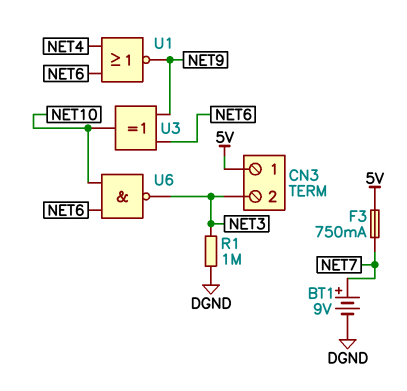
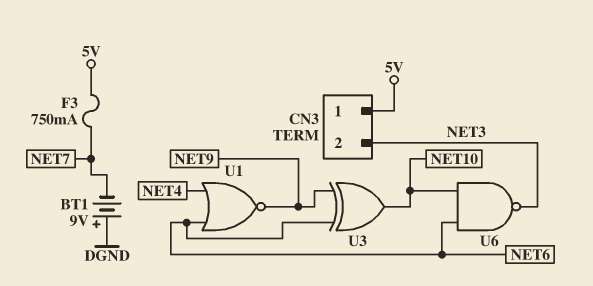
BT1: 9V (plus NET7, minus DGND) -> 9V (plus DGND, minus NET7)
R1: 1M (DGND, NET3) -> none

